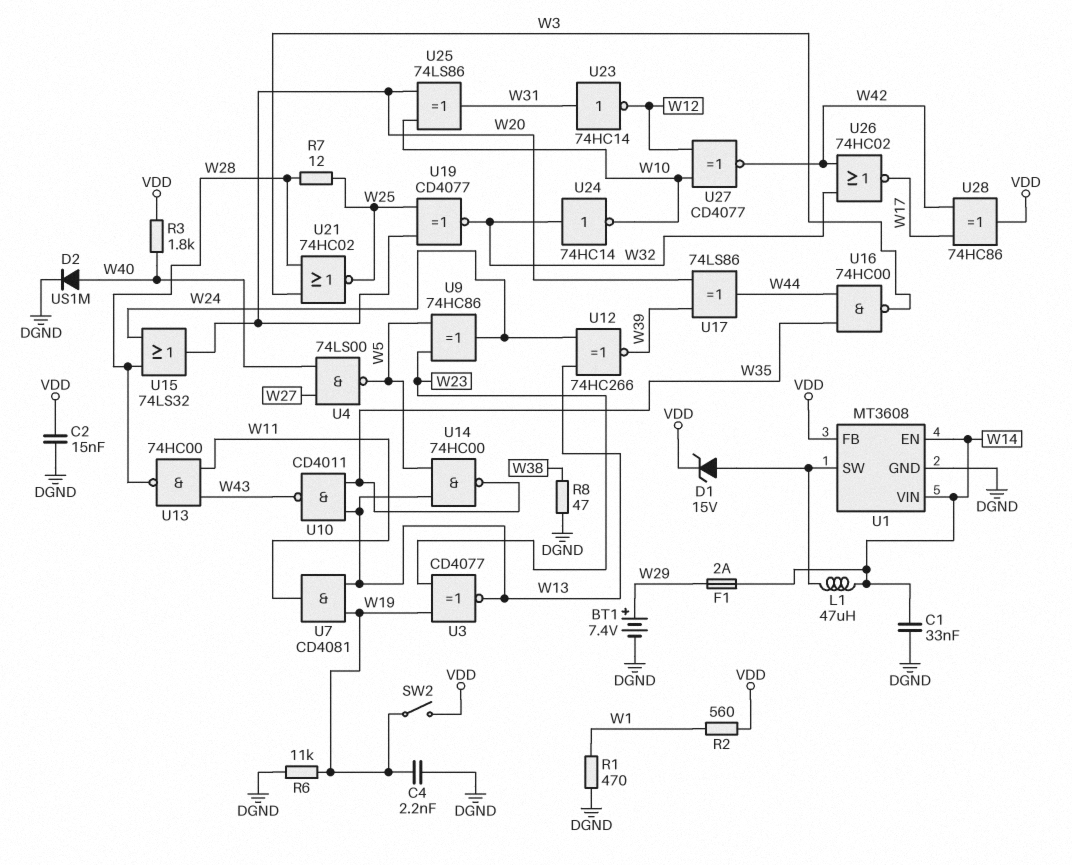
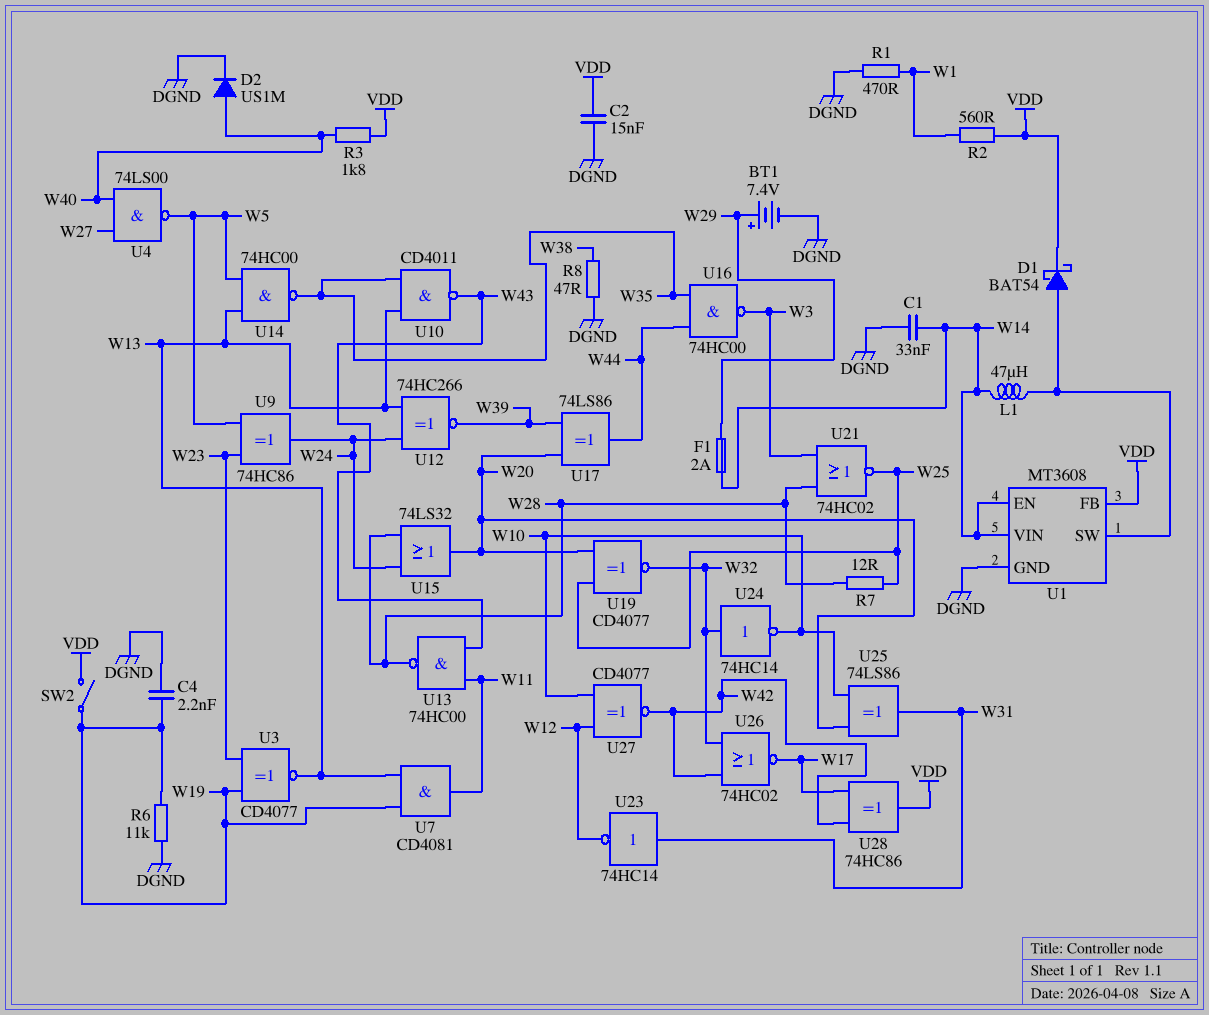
D1: zener 15V (A U1/SW, K VDD) -> schottky BAT54 (A U1/SW, K VDD)

